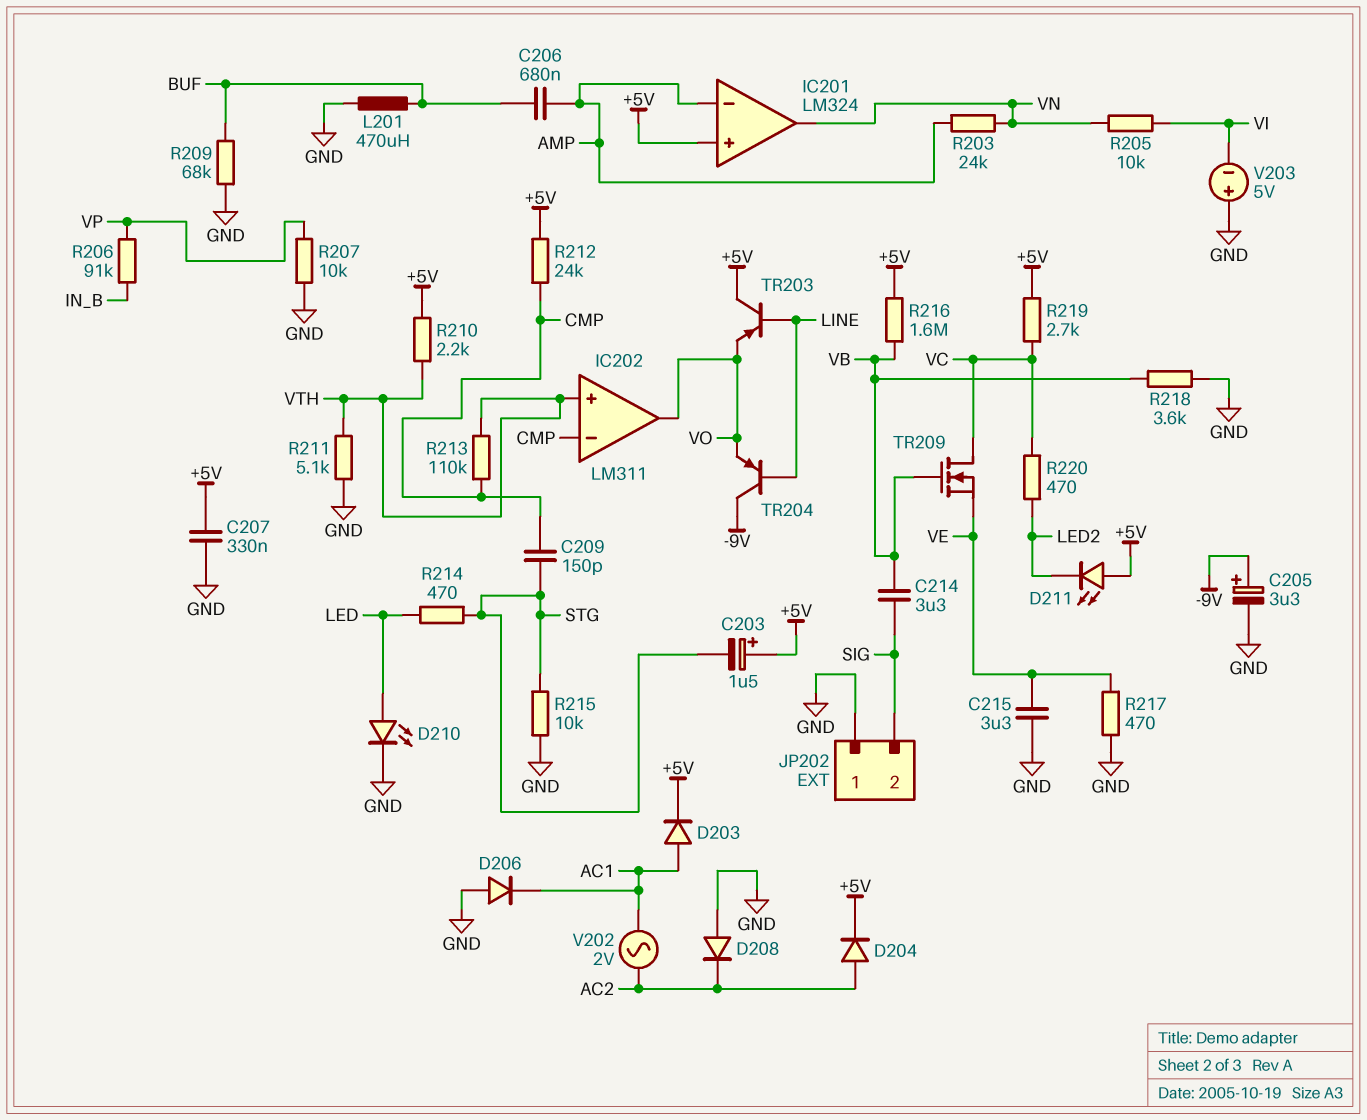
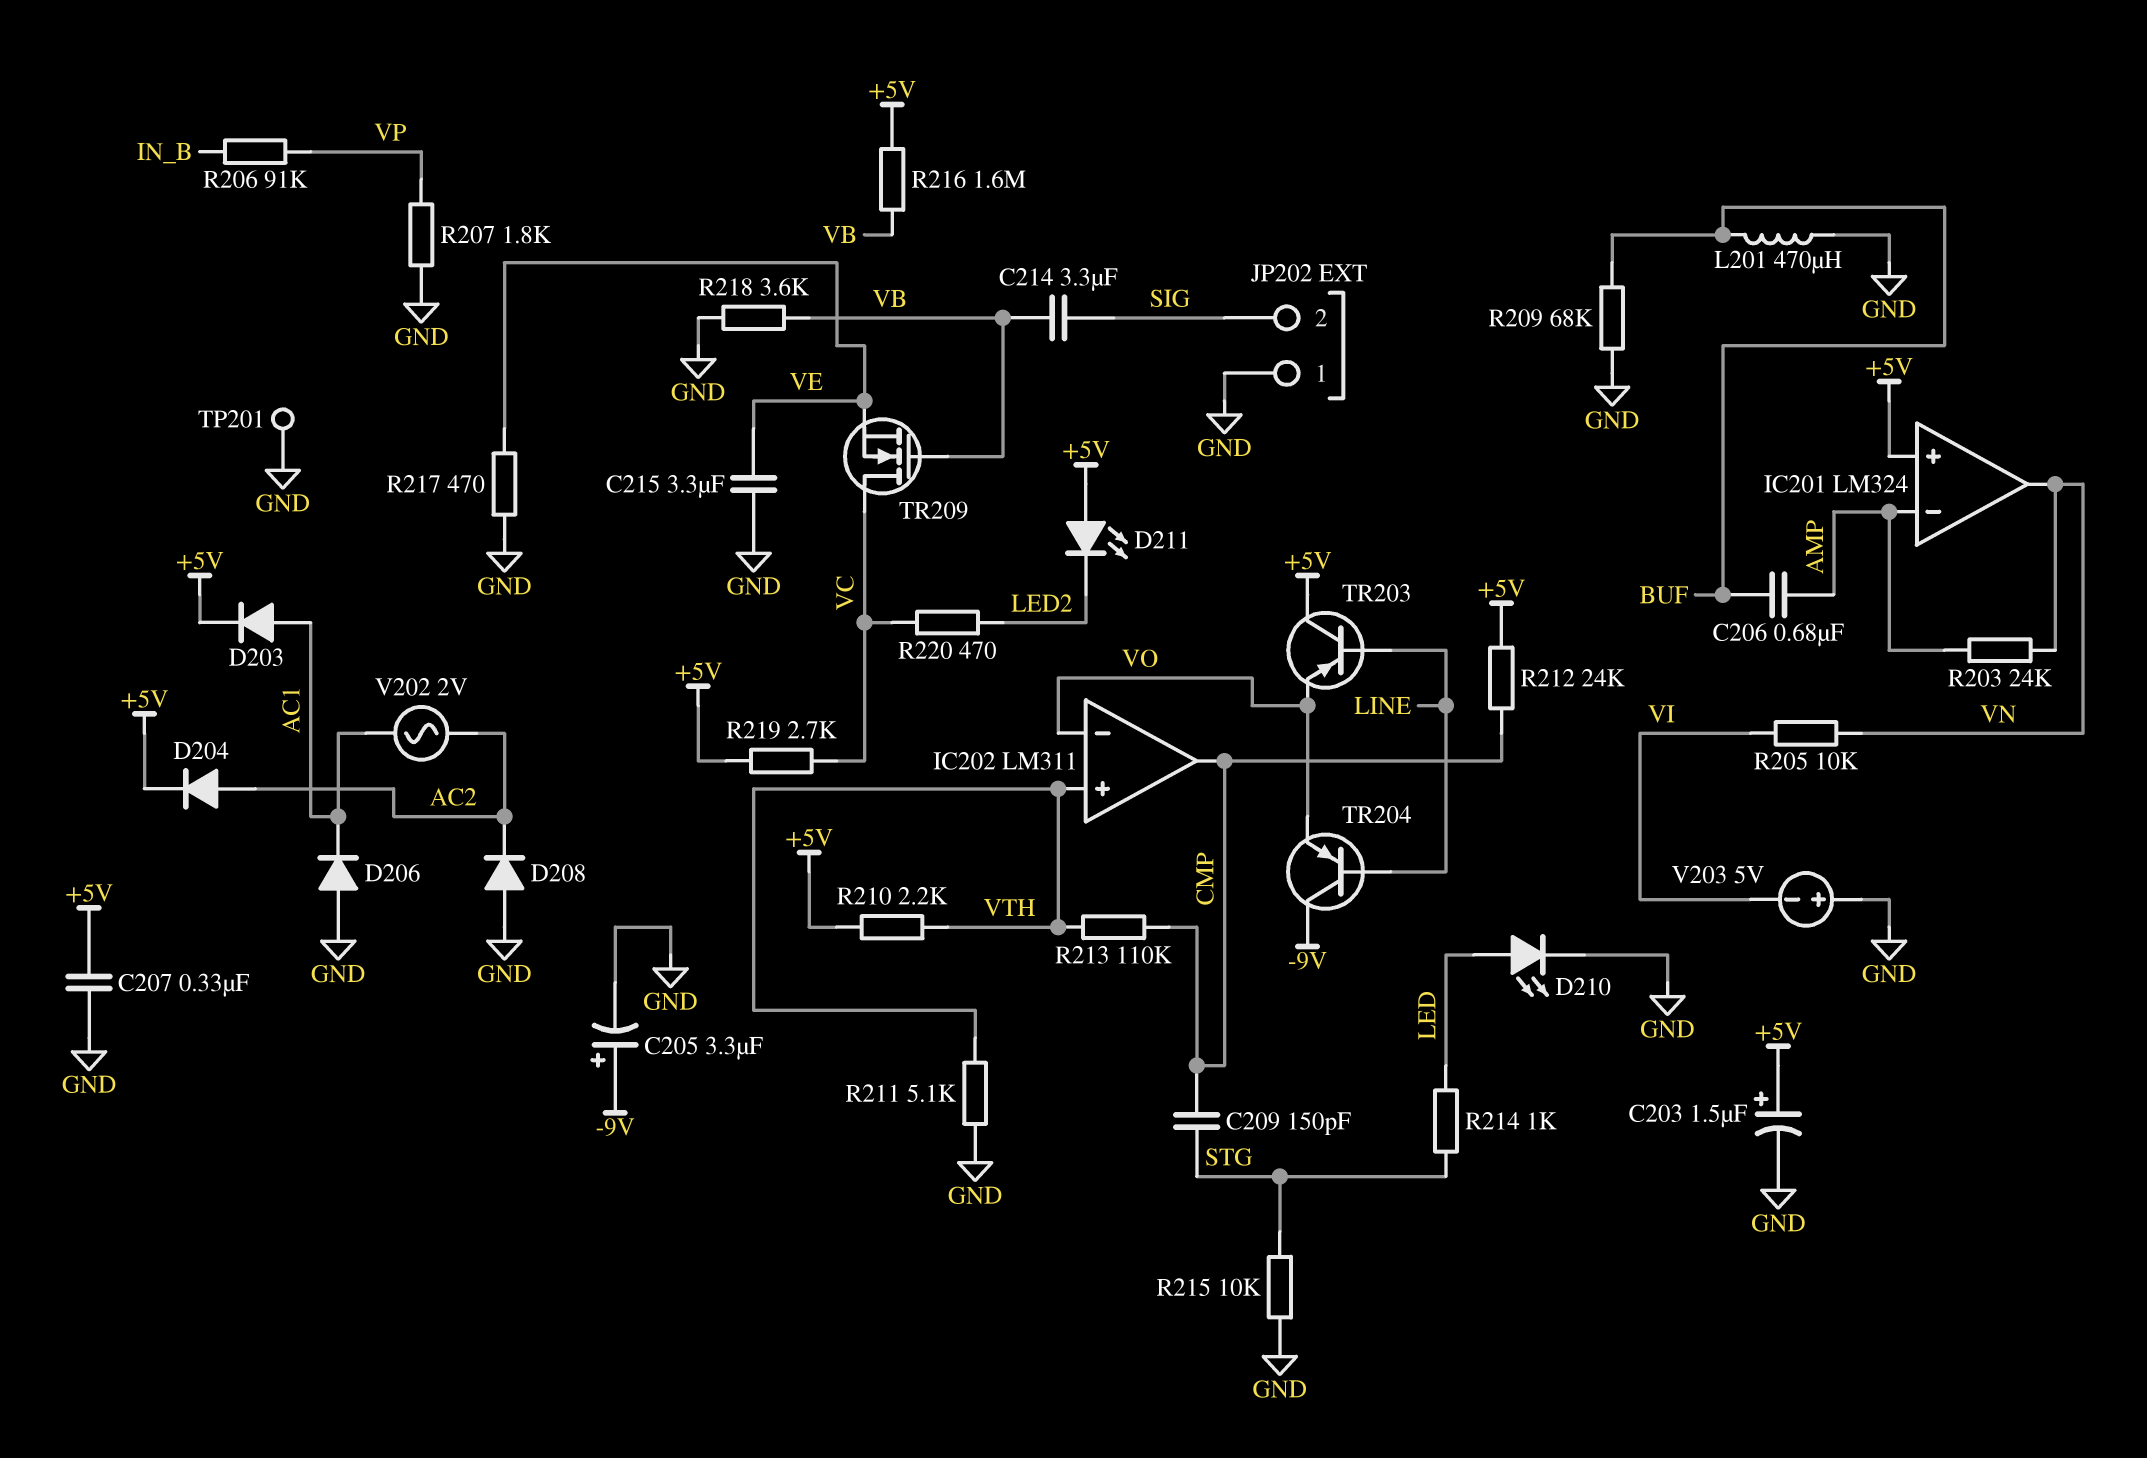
C203: 1.5uF (plus +5V, minus STG) -> 1.5uF (plus +5V, minus GND)
IC202 pin in-: CMP -> VO
IC202 pin out: VO -> CMP
R207: 10k (GND, VP) -> 1.8k (GND, VP)
R214: 470 (LED, STG) -> 1k (LED, STG)
TP201: none -> test point (GND)

